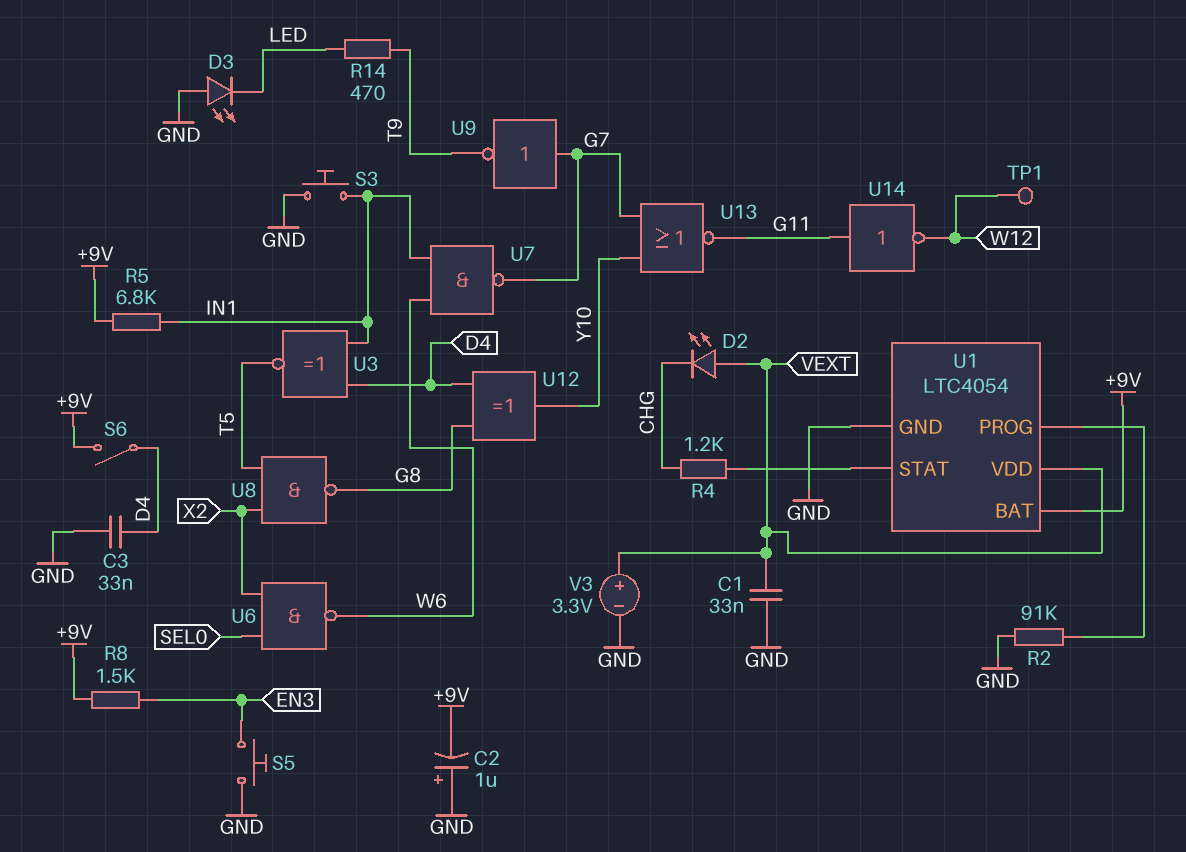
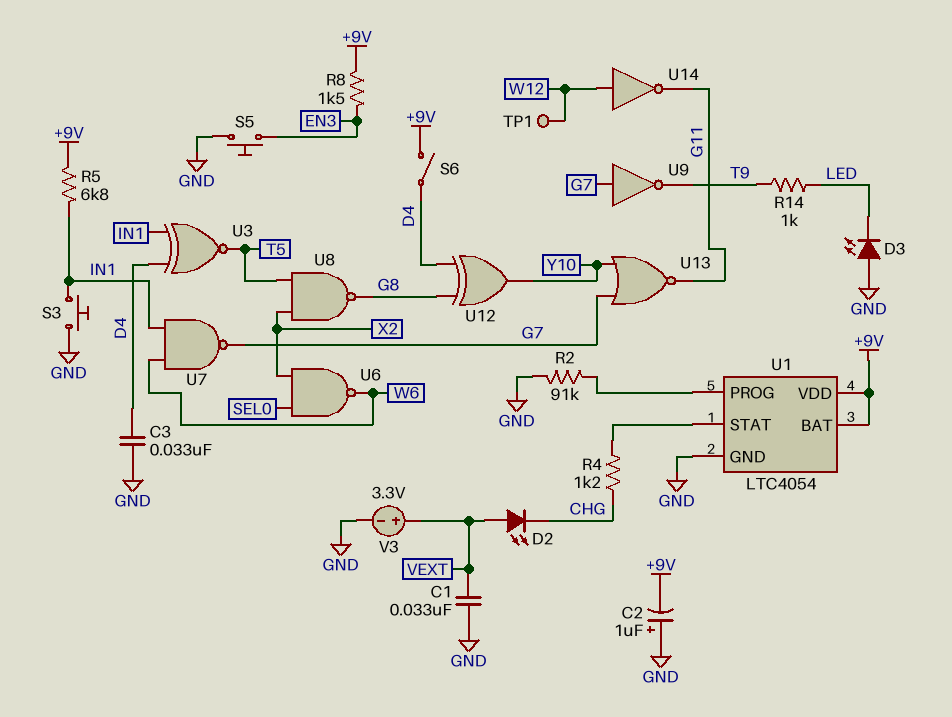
R14: 470 (LED, T9) -> 1k (LED, T9)
U1 pin VDD: VEXT -> +9V
U14: NOT (in G11, out W12) -> NOT (in W12, out G11)

